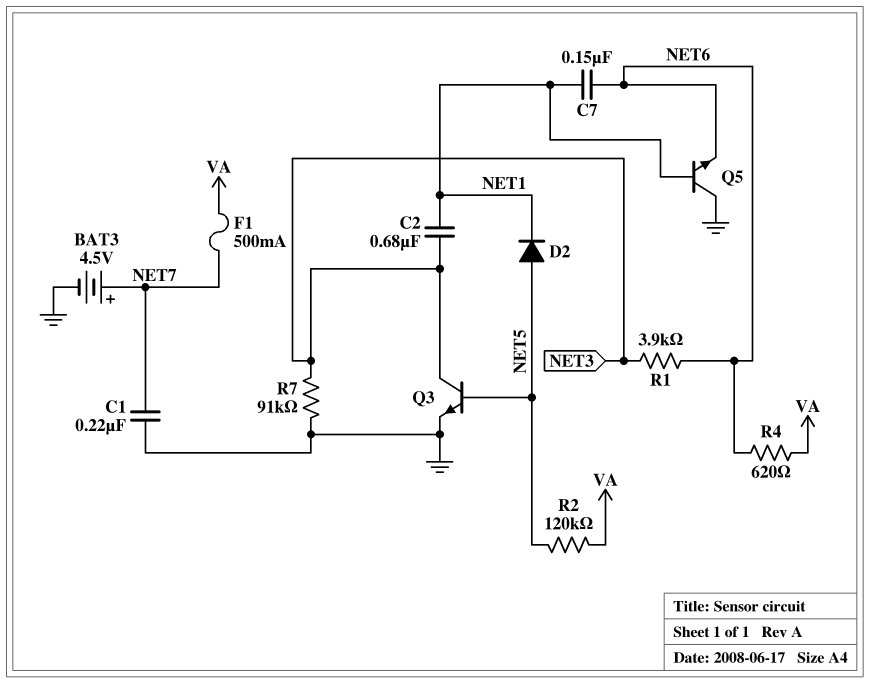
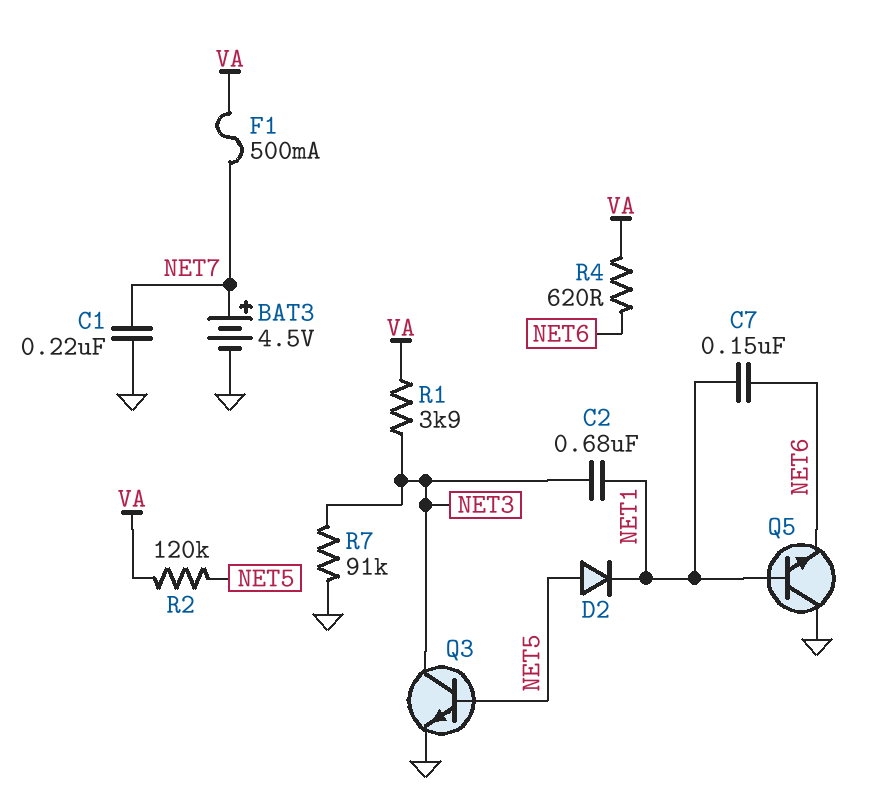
R1: 3.9k (NET3, NET6) -> 3.9k (NET3, VA)

